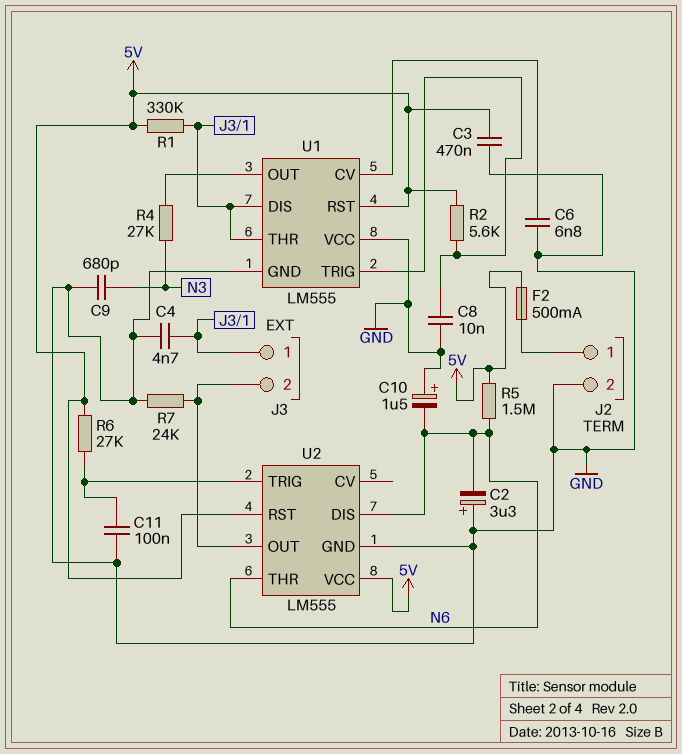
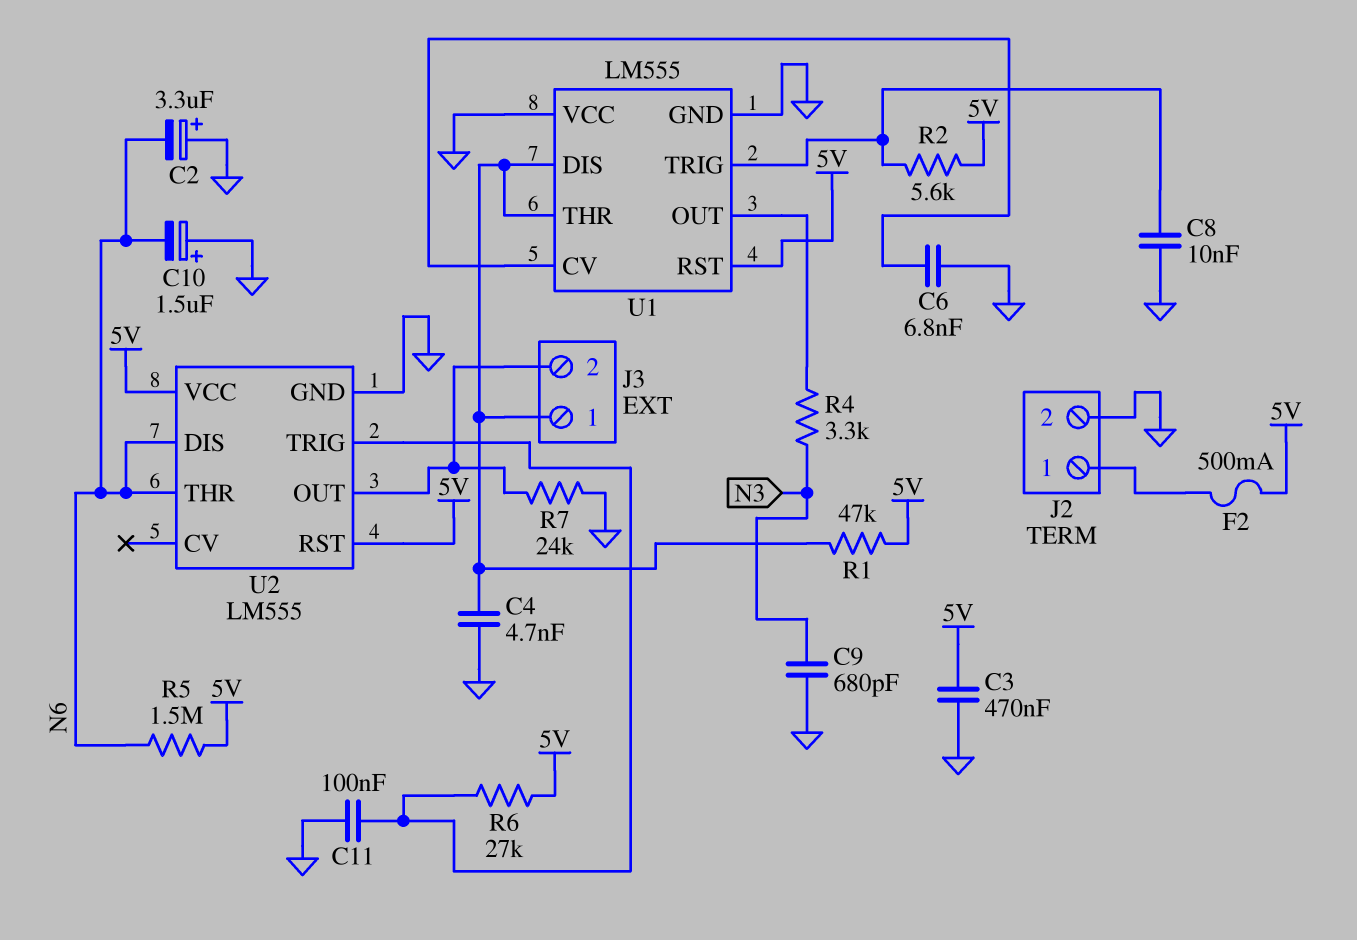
R1: 330k (5V, J3/1) -> 47k (5V, J3/1)
R4: 27k (N3, U1/OUT) -> 3.3k (N3, U1/OUT)

